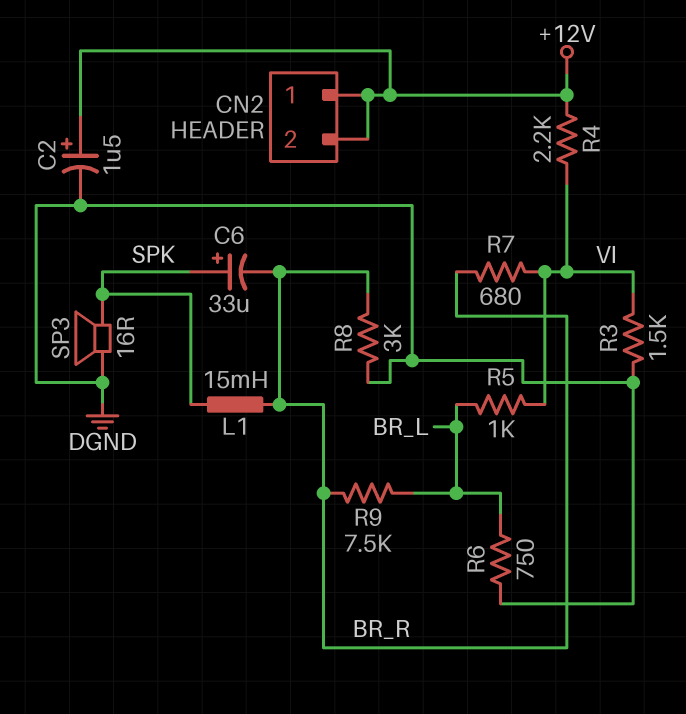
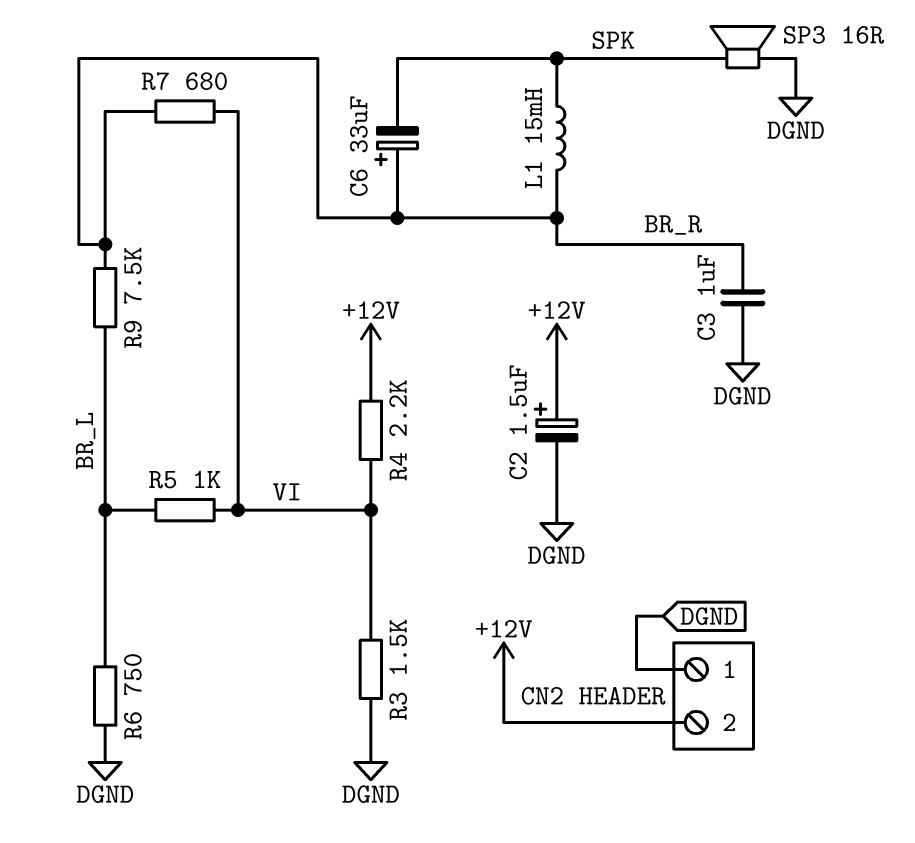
C3: none -> 1uF (BR_R, DGND)
C6: 33uF (plus SPK, minus BR_R) -> 33uF (plus BR_R, minus SPK)
CN2 pin 1: +12V -> DGND
R8: 3k (BR_R, DGND) -> none

